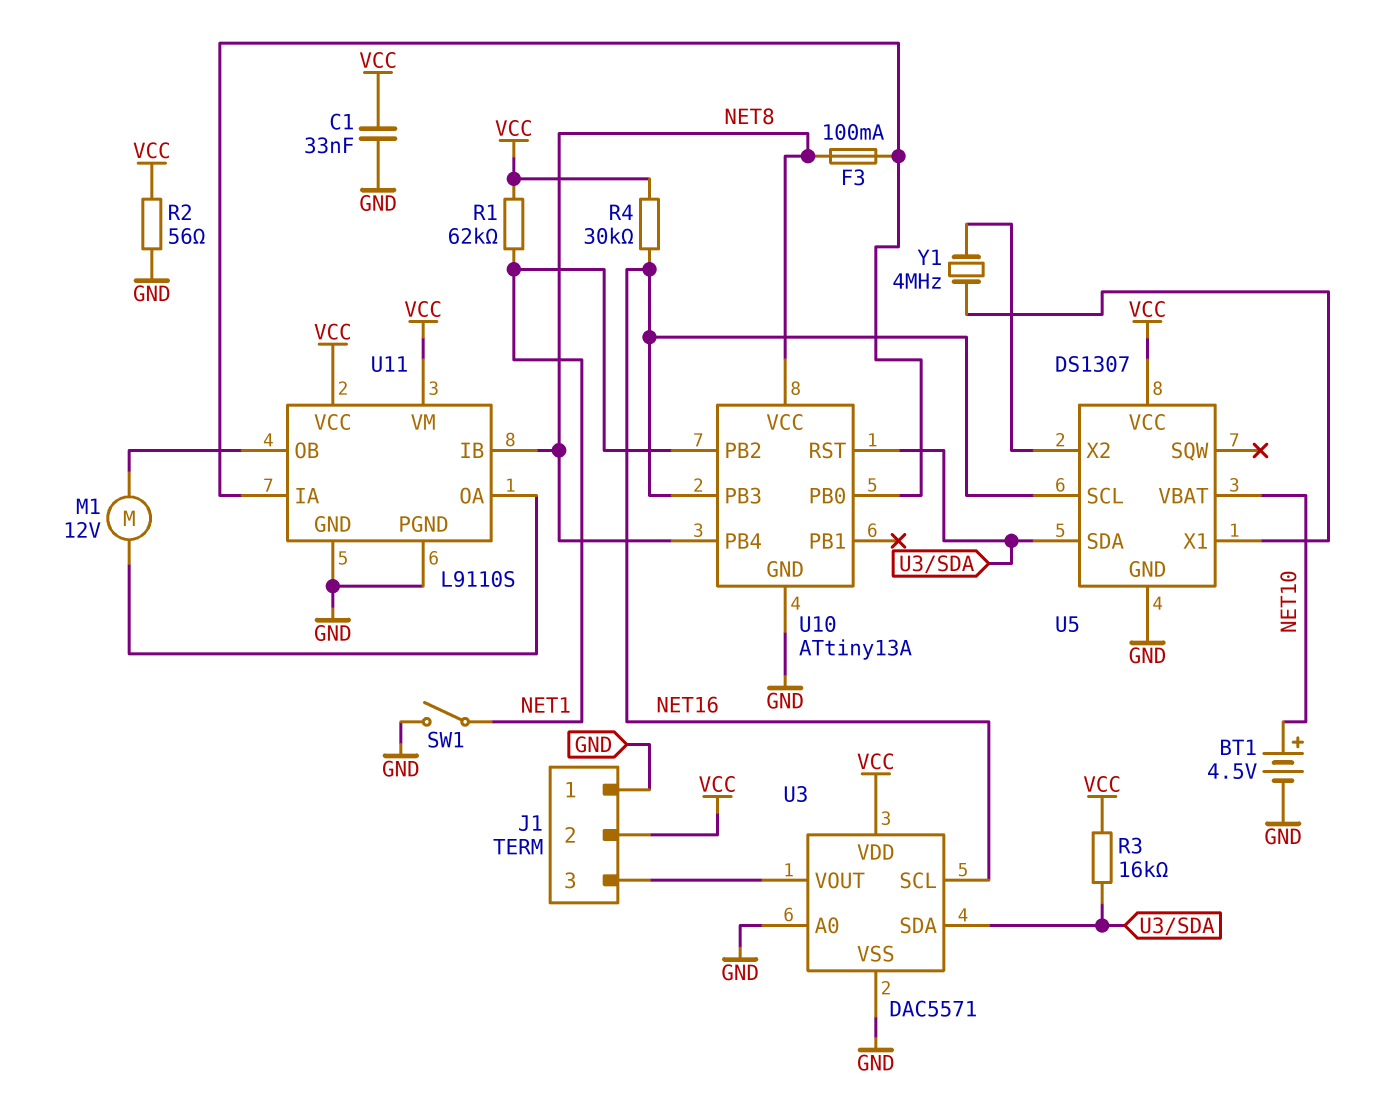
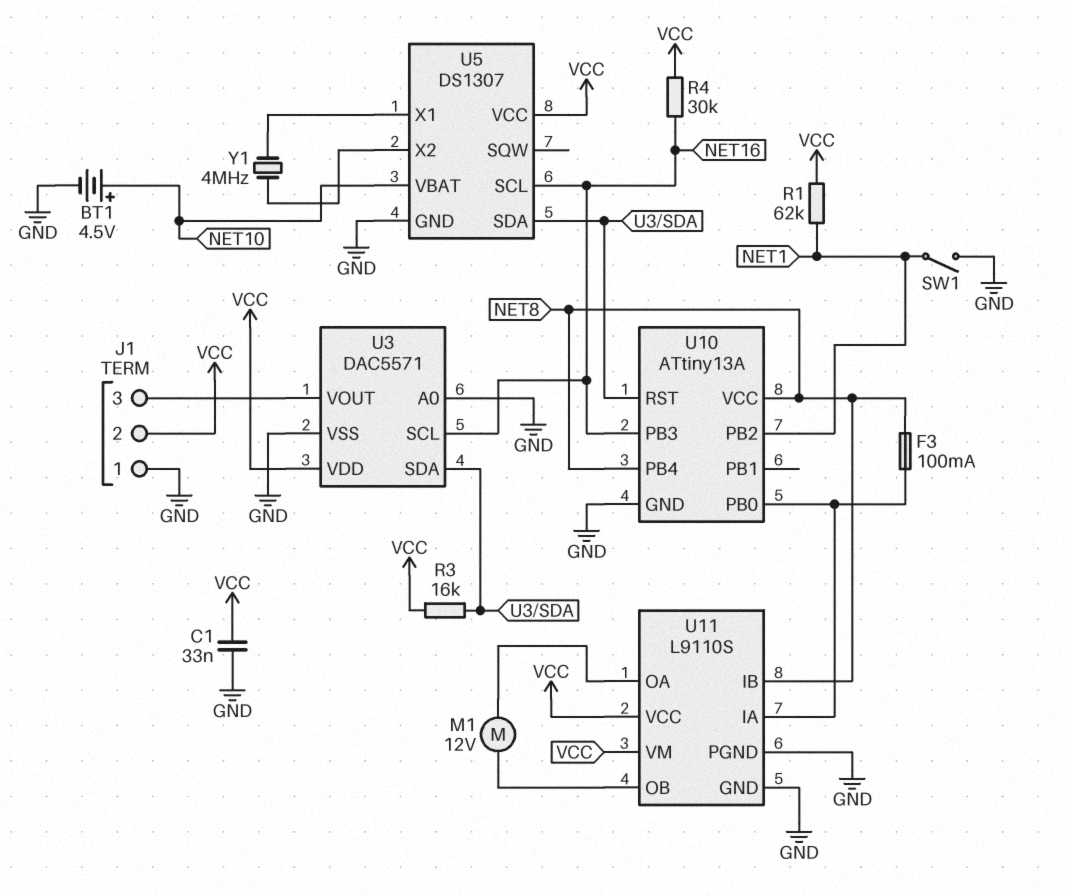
R2: 56 (GND, VCC) -> none

